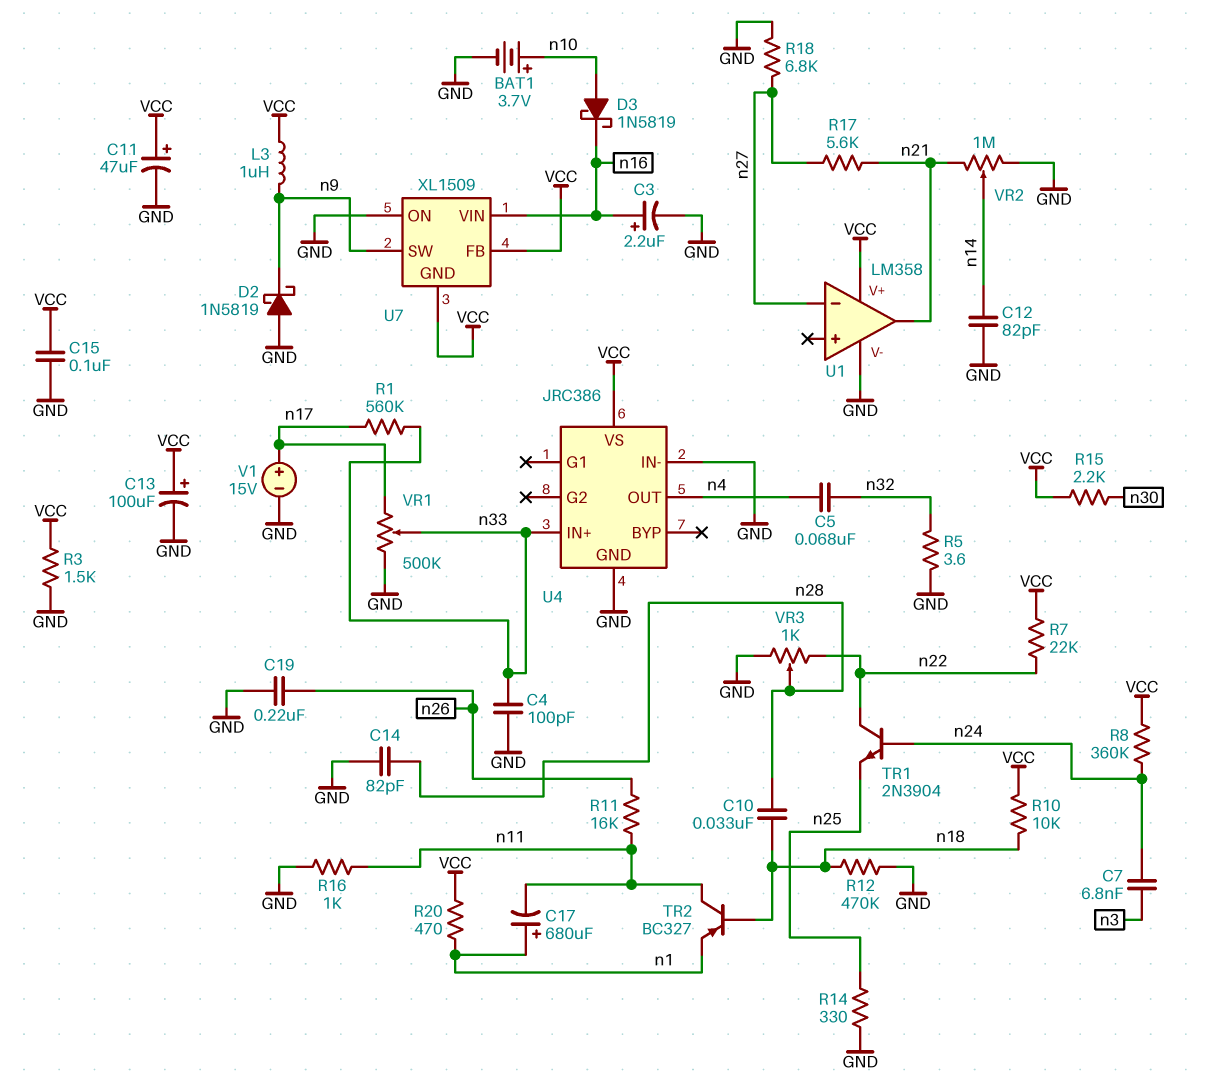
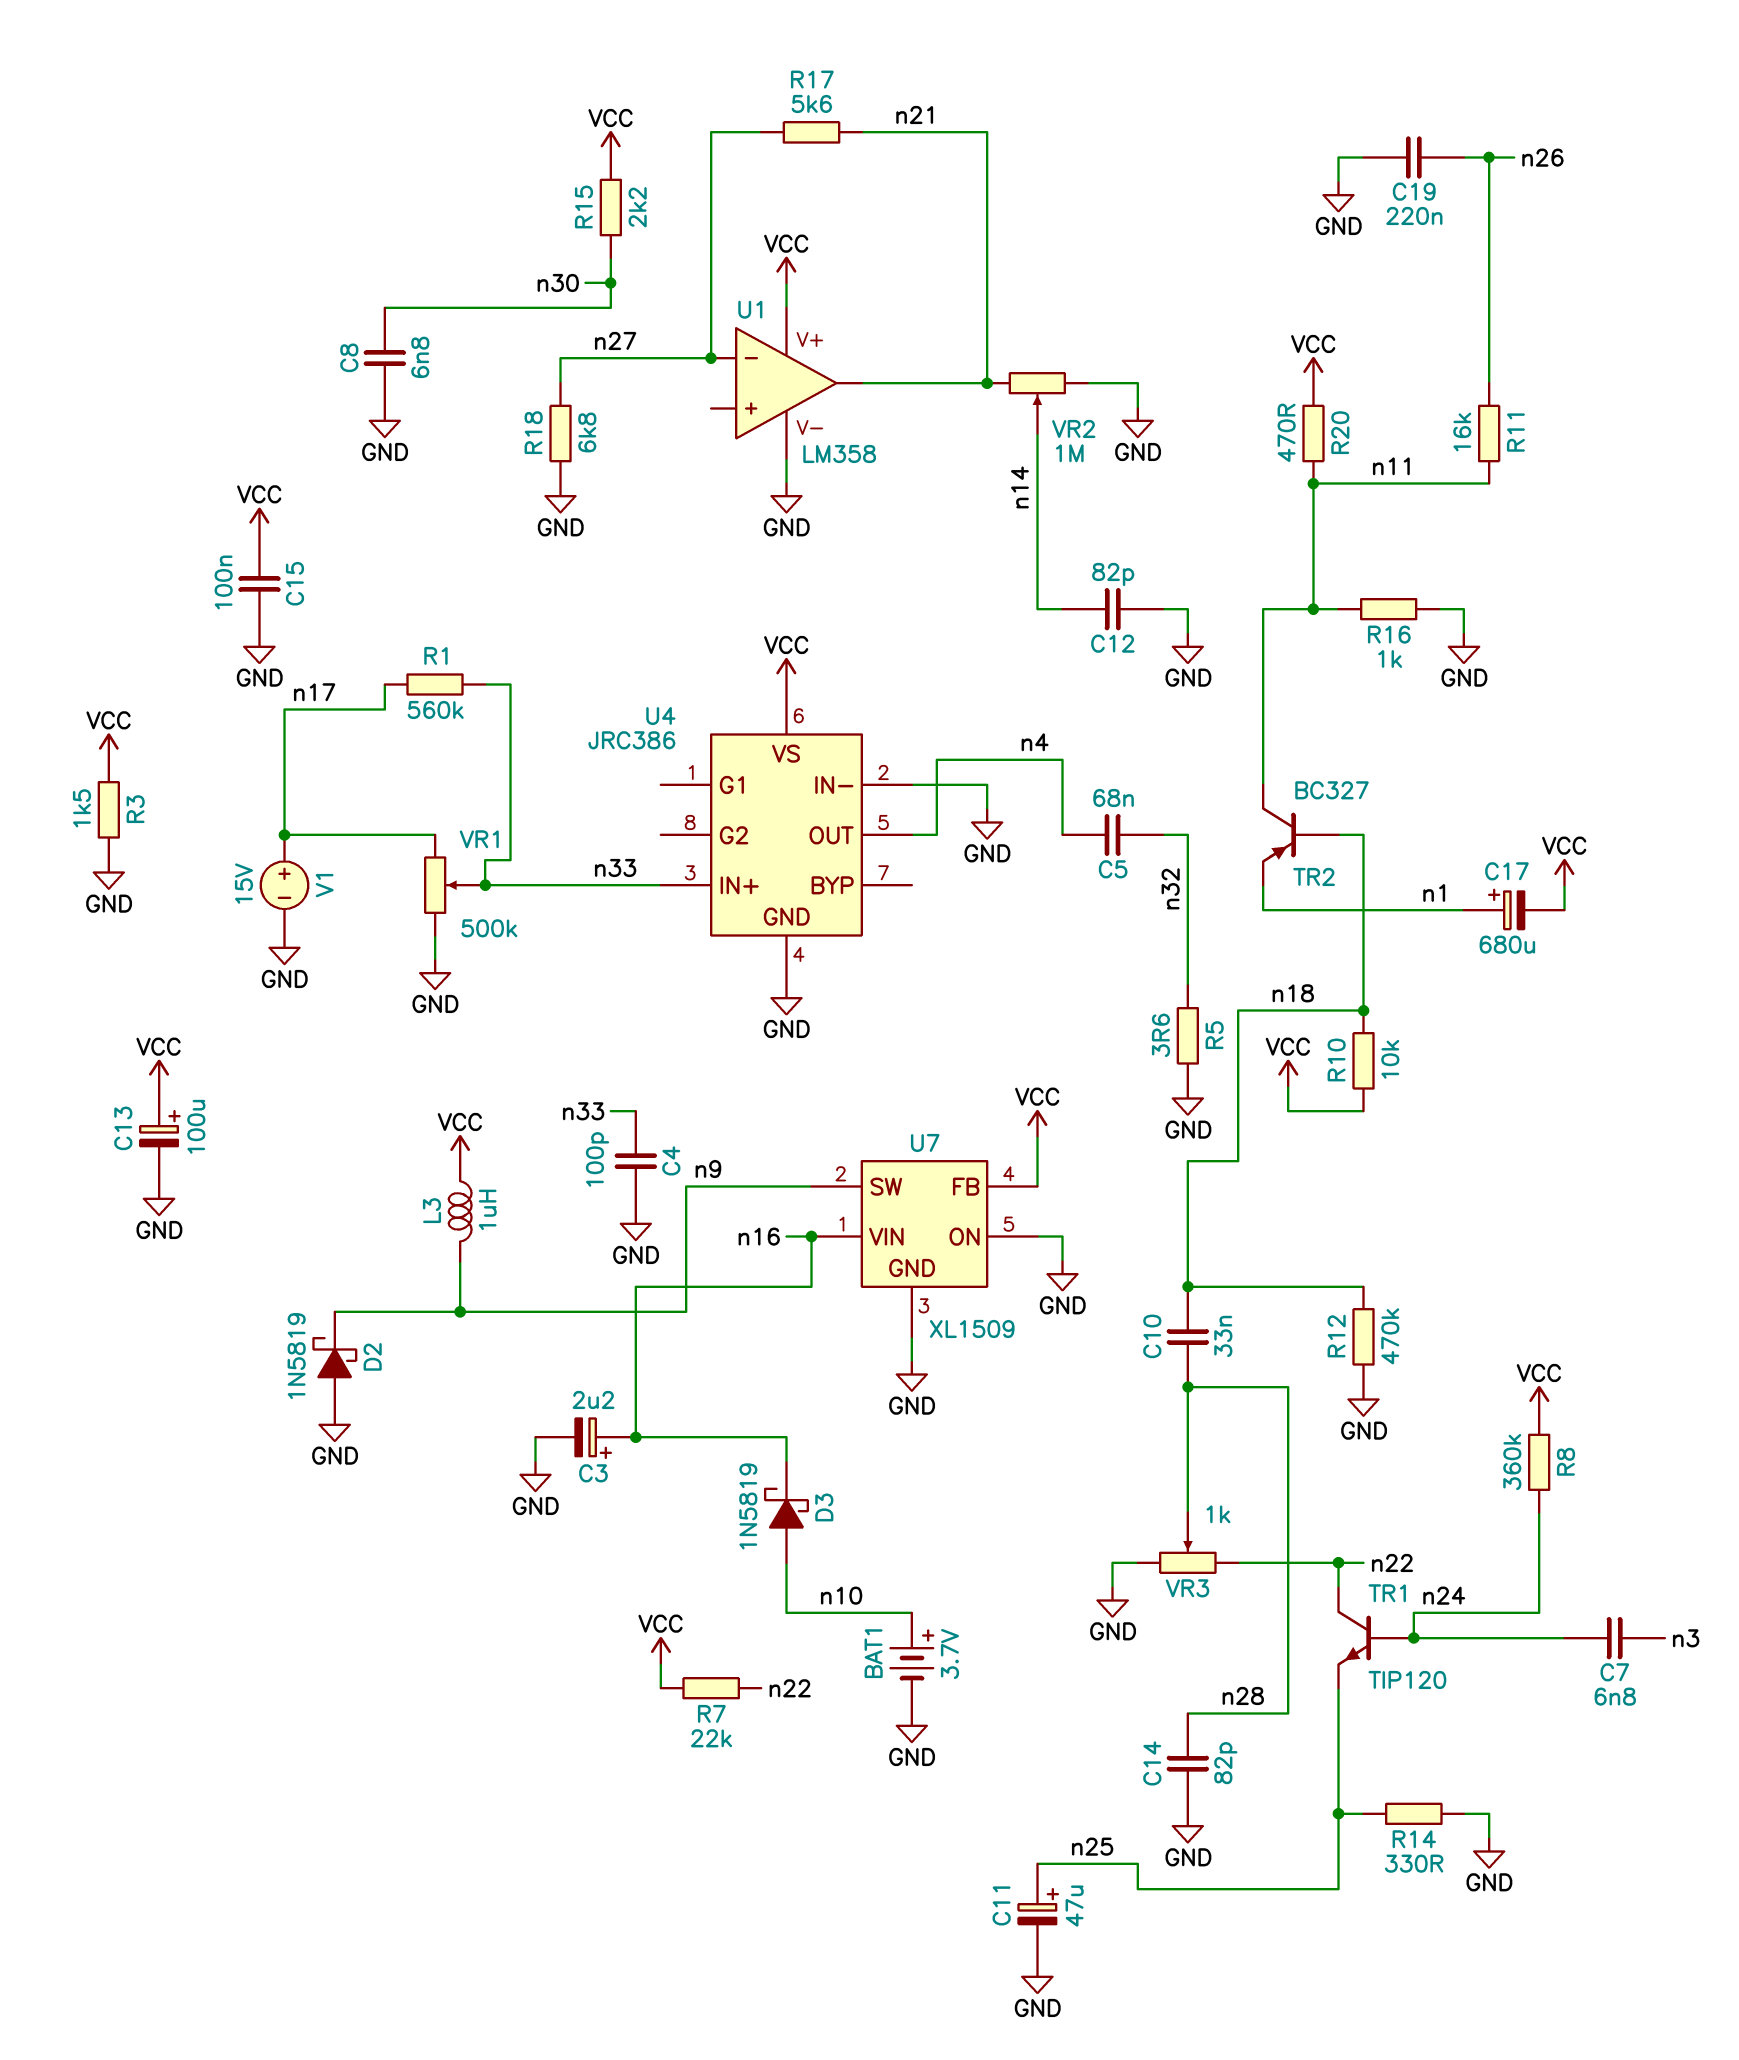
C8: none -> 6.8nF (GND, n30)
C11: 47uF (plus VCC, minus GND) -> 47uF (plus n25, minus GND)
C17: 680uF (plus n1, minus n11) -> 680uF (plus n1, minus VCC)
R20: 470 (VCC, n1) -> 470 (VCC, n11)
TR1: NPN 2N3904 (B n24, C n22, E n25) -> NPN TIP120 (B n24, C n22, E n25)
U7 pin GND: VCC -> GND

